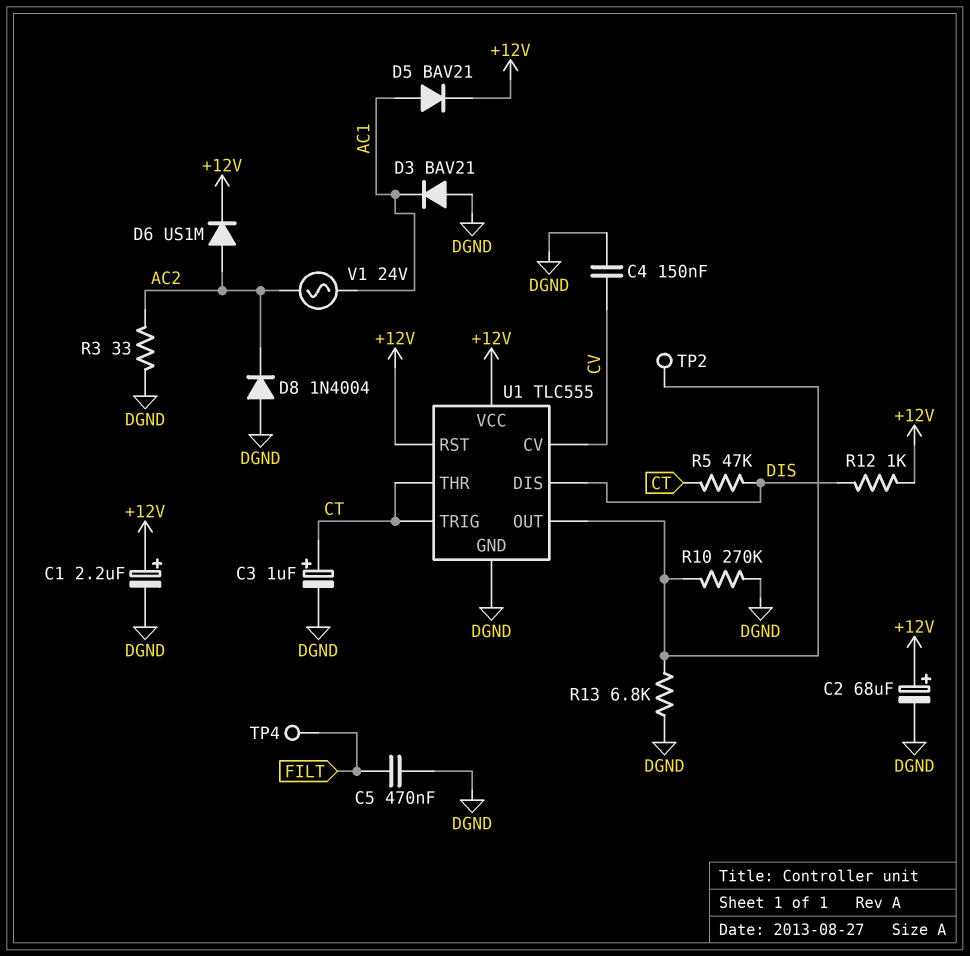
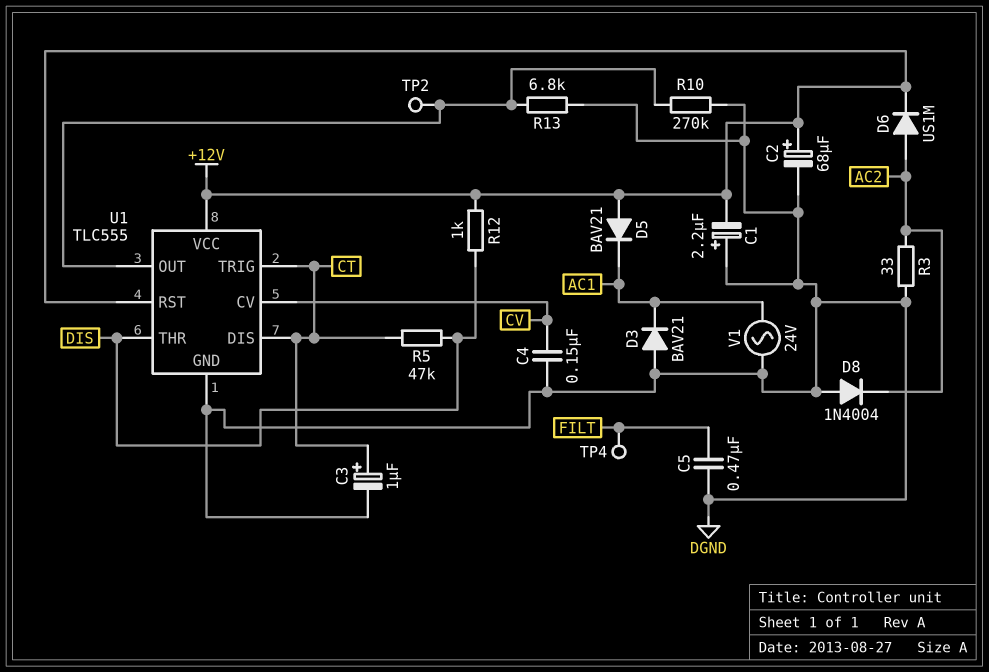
C1: 2.2uF (plus +12V, minus DGND) -> 2.2uF (plus DGND, minus +12V)
D5: diode BAV21 (A AC1, K +12V) -> diode BAV21 (A +12V, K AC1)
U1 pin DIS: DIS -> CT
U1 pin THR: CT -> DIS
V1: AC 24V (AC1, AC2) -> AC 24V (AC1, DGND)

